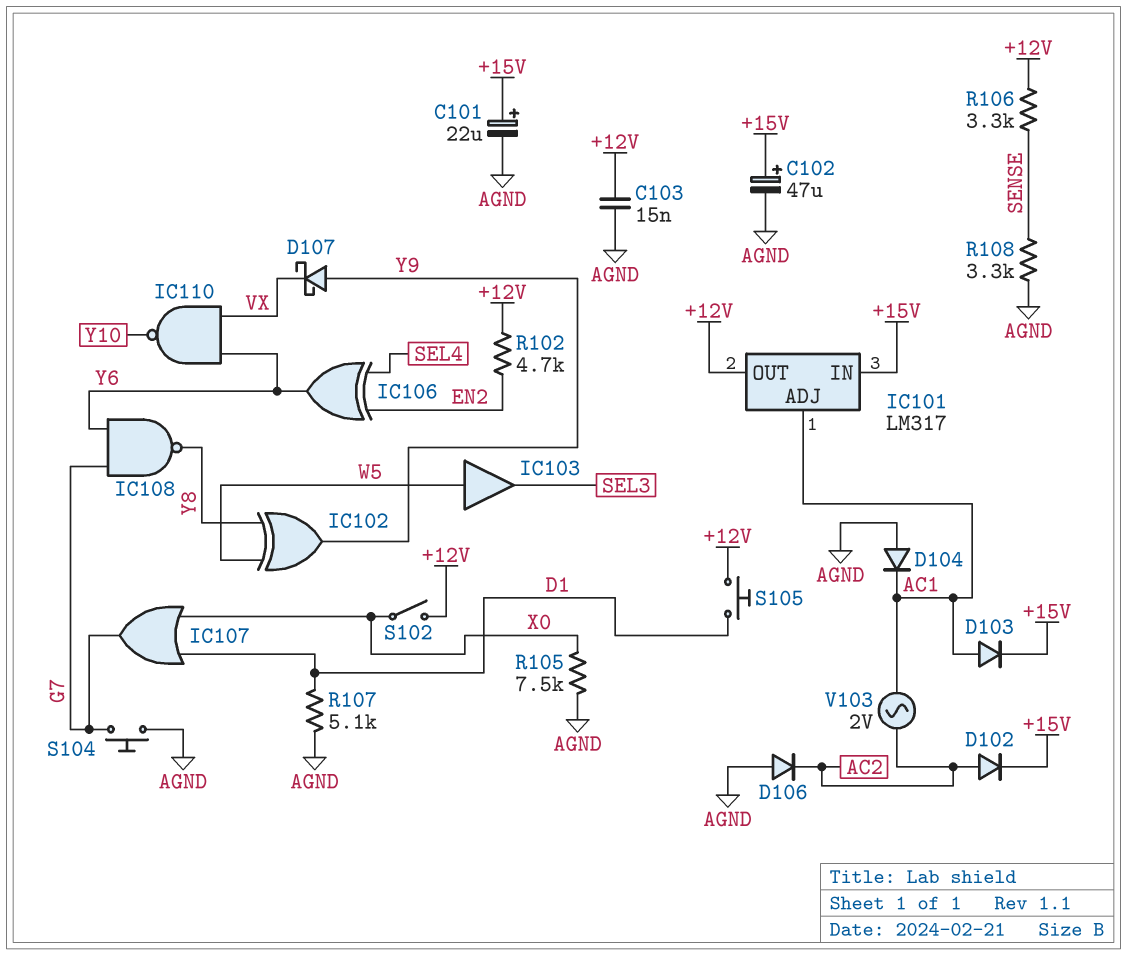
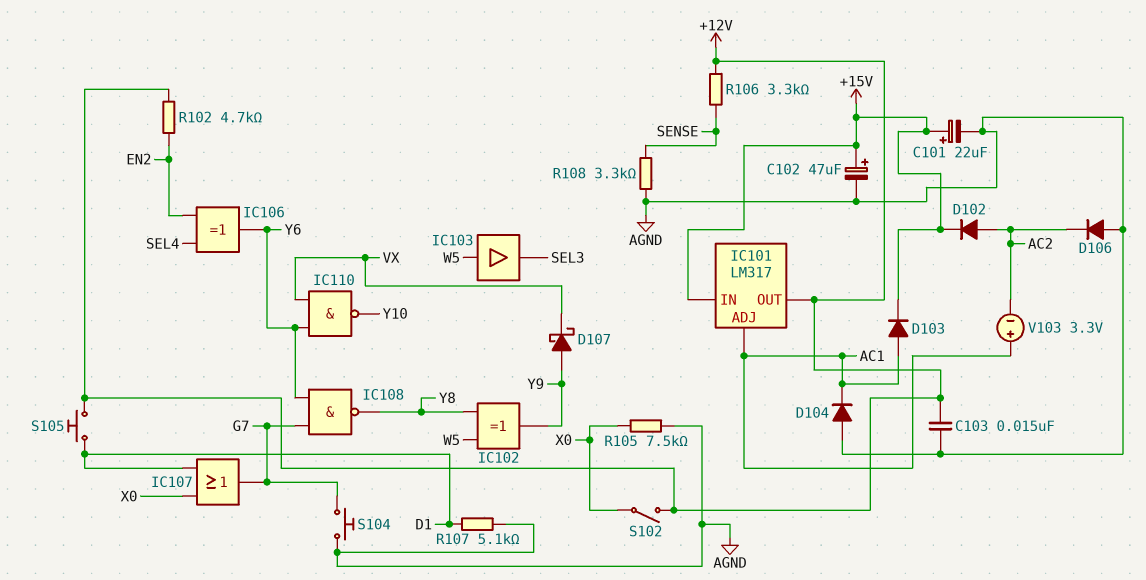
V103: AC 2V (AC1, AC2) -> 3.3V (plus AC1, minus AC2)

